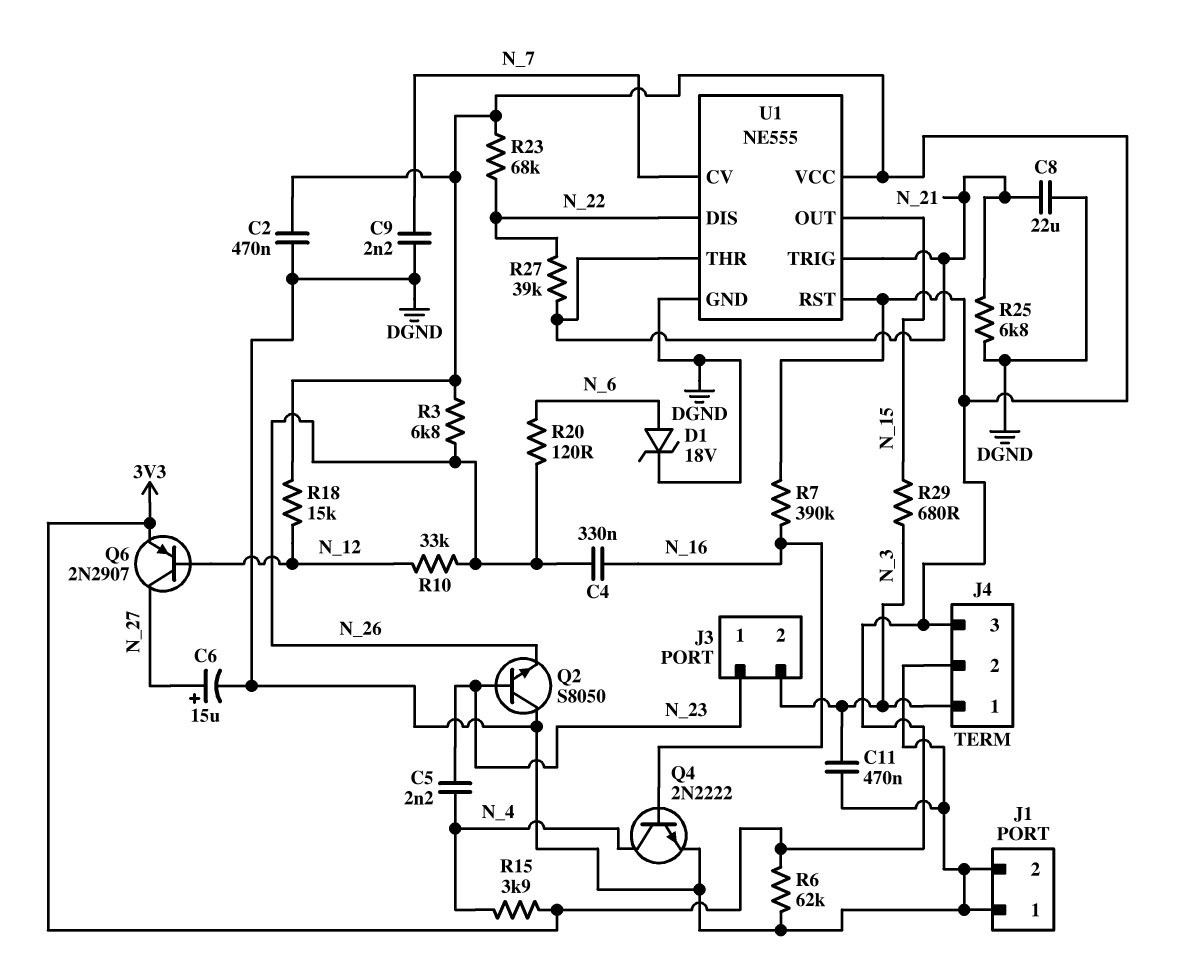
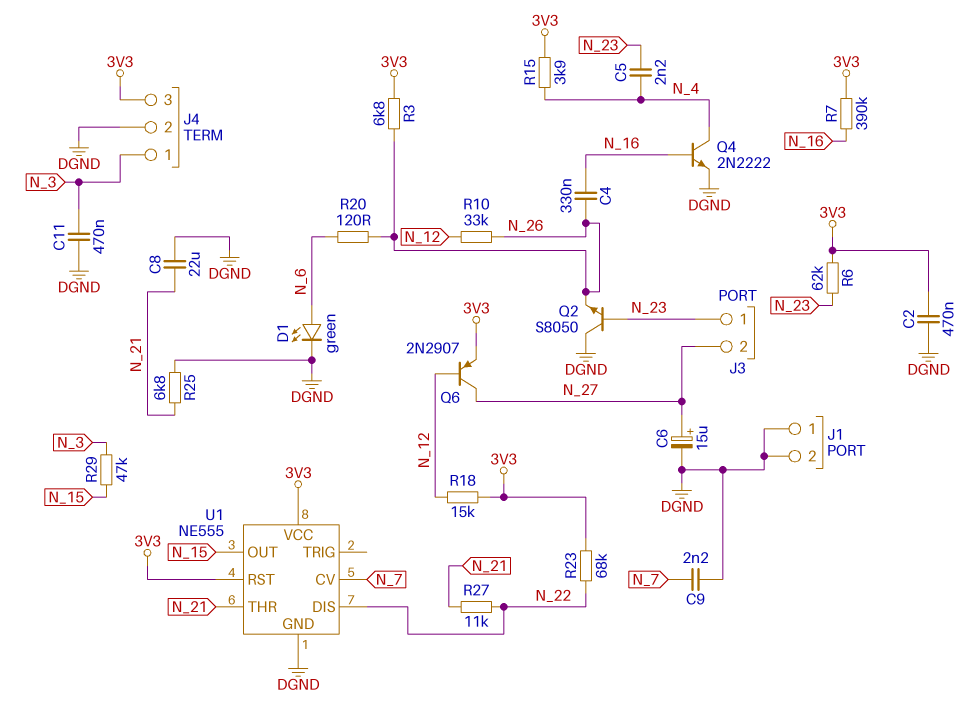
D1: zener 18V (A N_6, K DGND) -> LED green (A N_6, K DGND)
J3 pin 2: N_3 -> N_27
R6: 62k (3V3, DGND) -> 62k (3V3, N_23)
R27: 39k (N_21, N_22) -> 11k (N_21, N_22)
R29: 680 (N_3, N_15) -> 47k (N_3, N_15)
U1 pin TRIG: N_21 -> none

